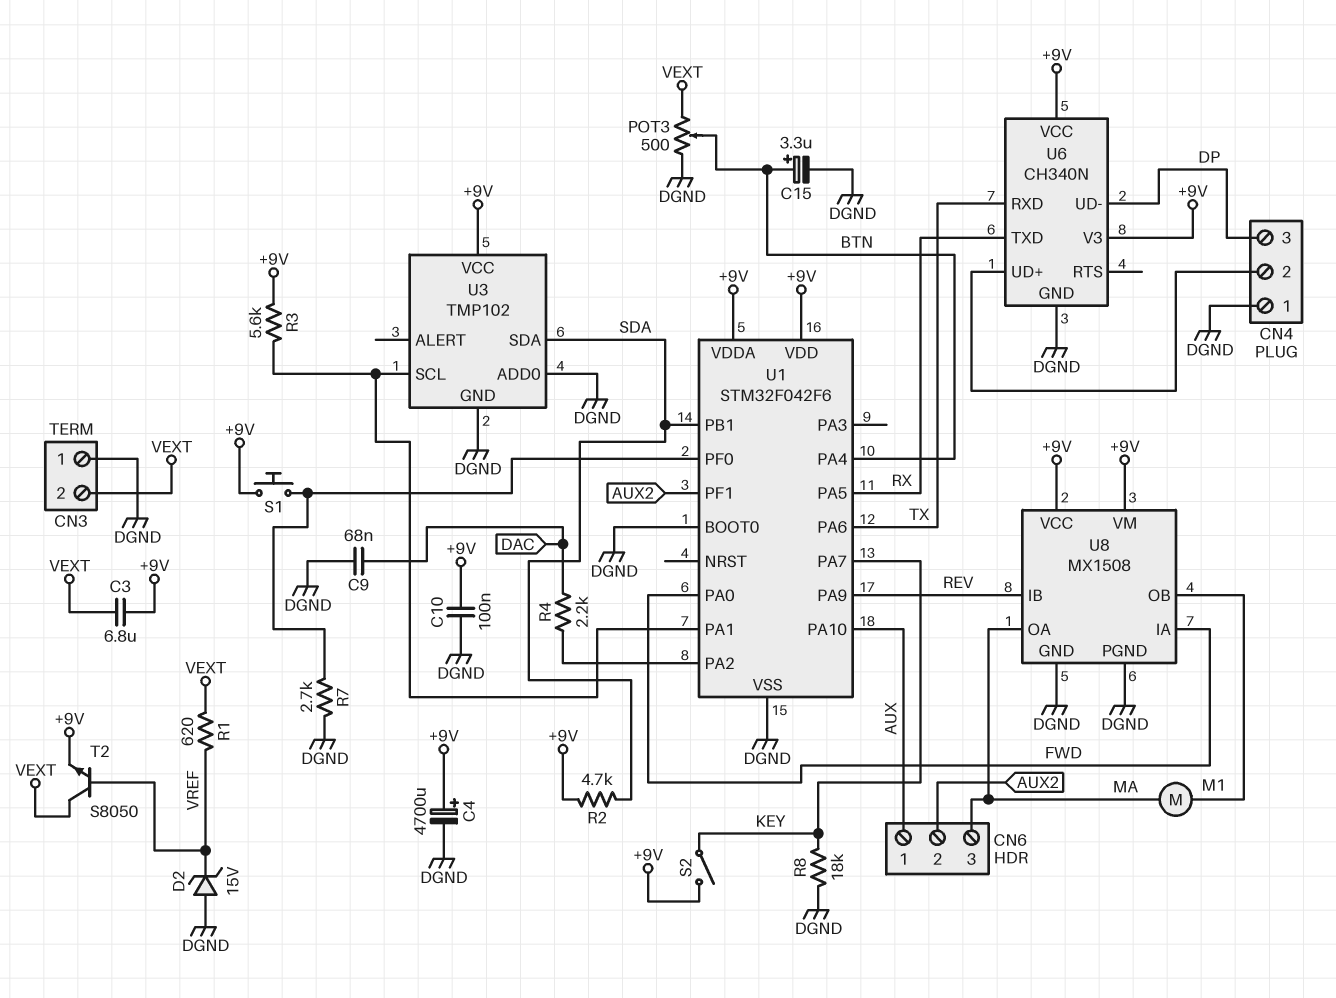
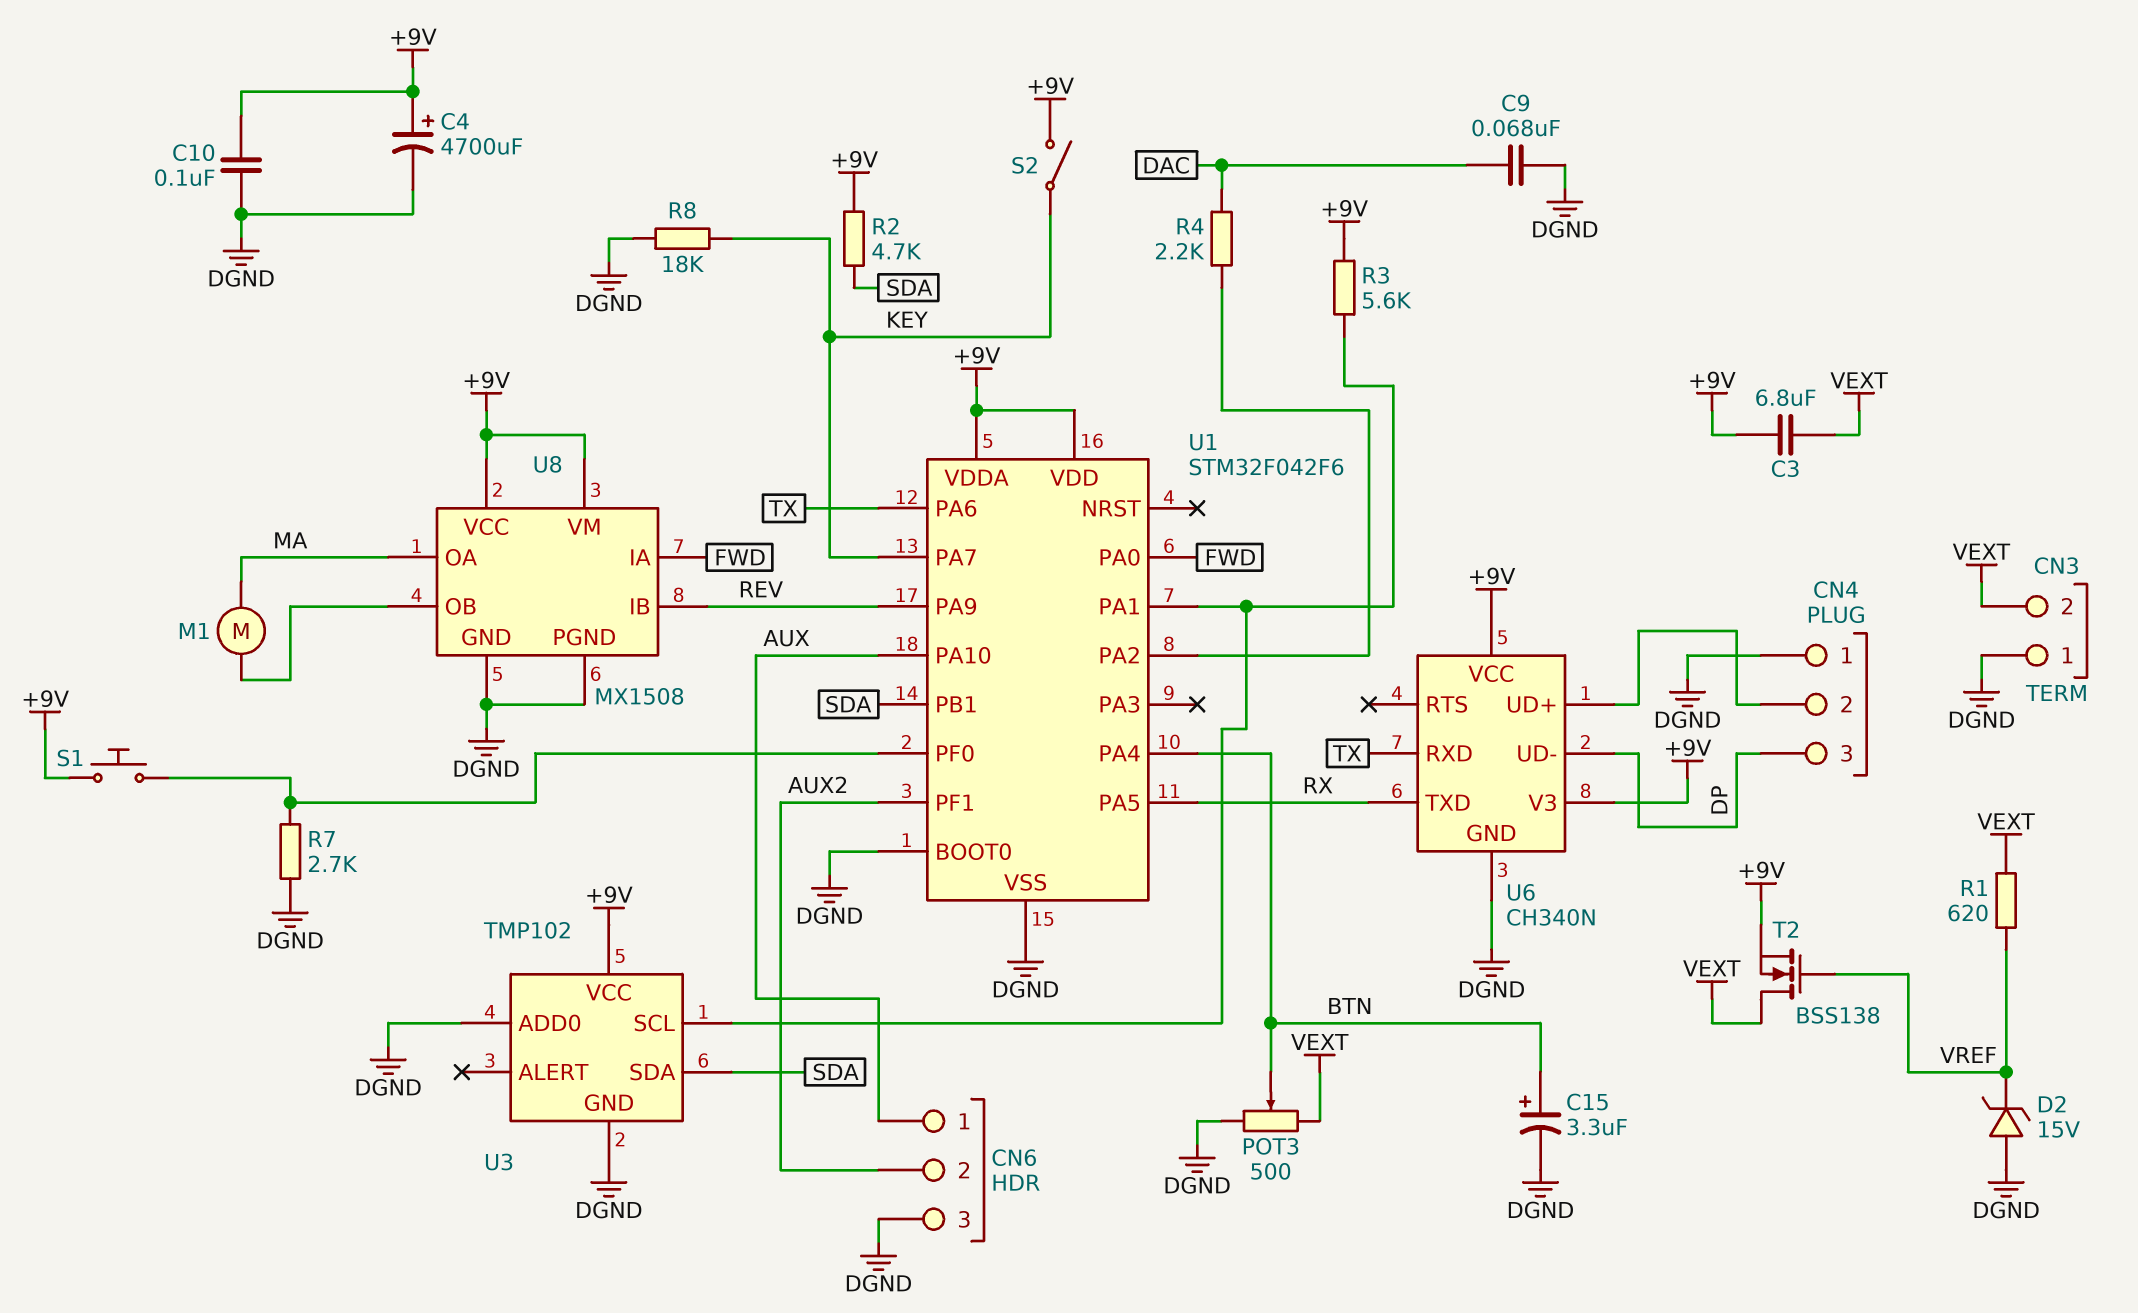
CN6 pin 3: MA -> DGND
T2: NPN S8050 (B VREF, C VEXT, E +9V) -> NMOS BSS138 (G VREF, D VEXT, S +9V)

